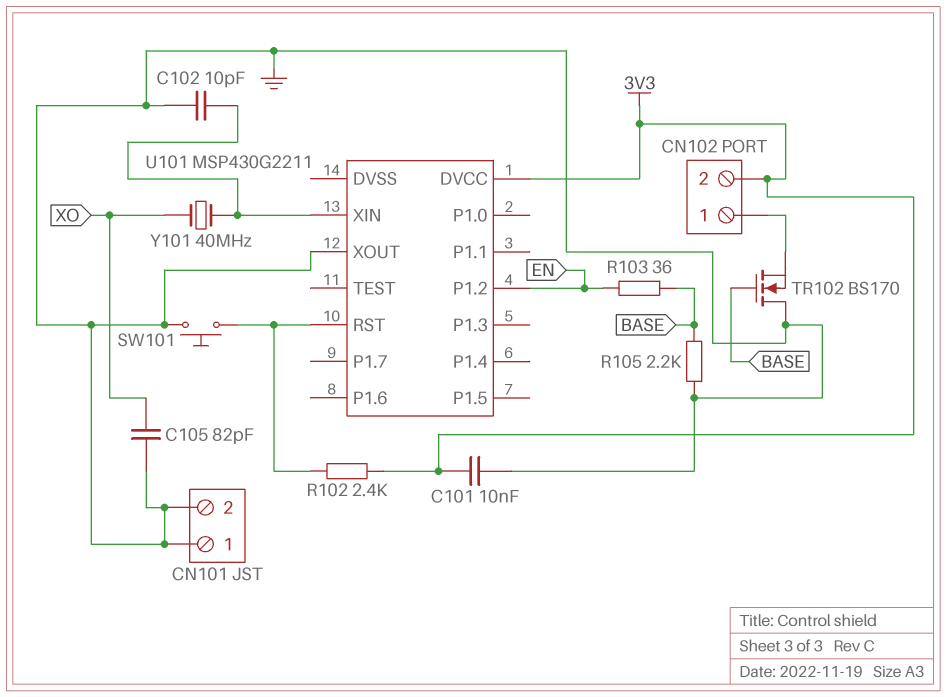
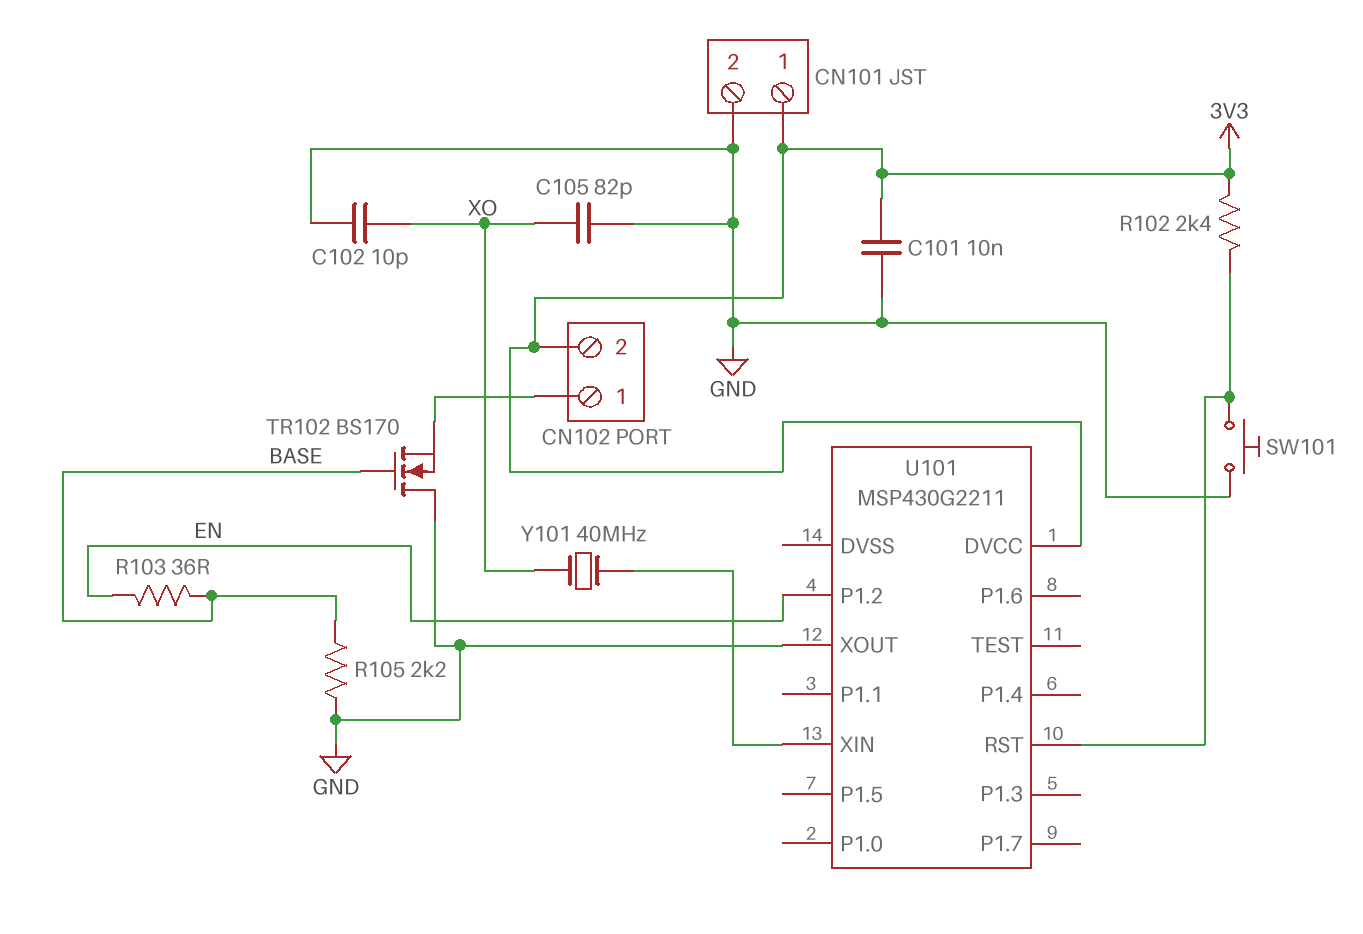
C102: 10pF (GND, U101/XIN) -> 10pF (GND, XO)
CN101 pin 1: GND -> 3V3

